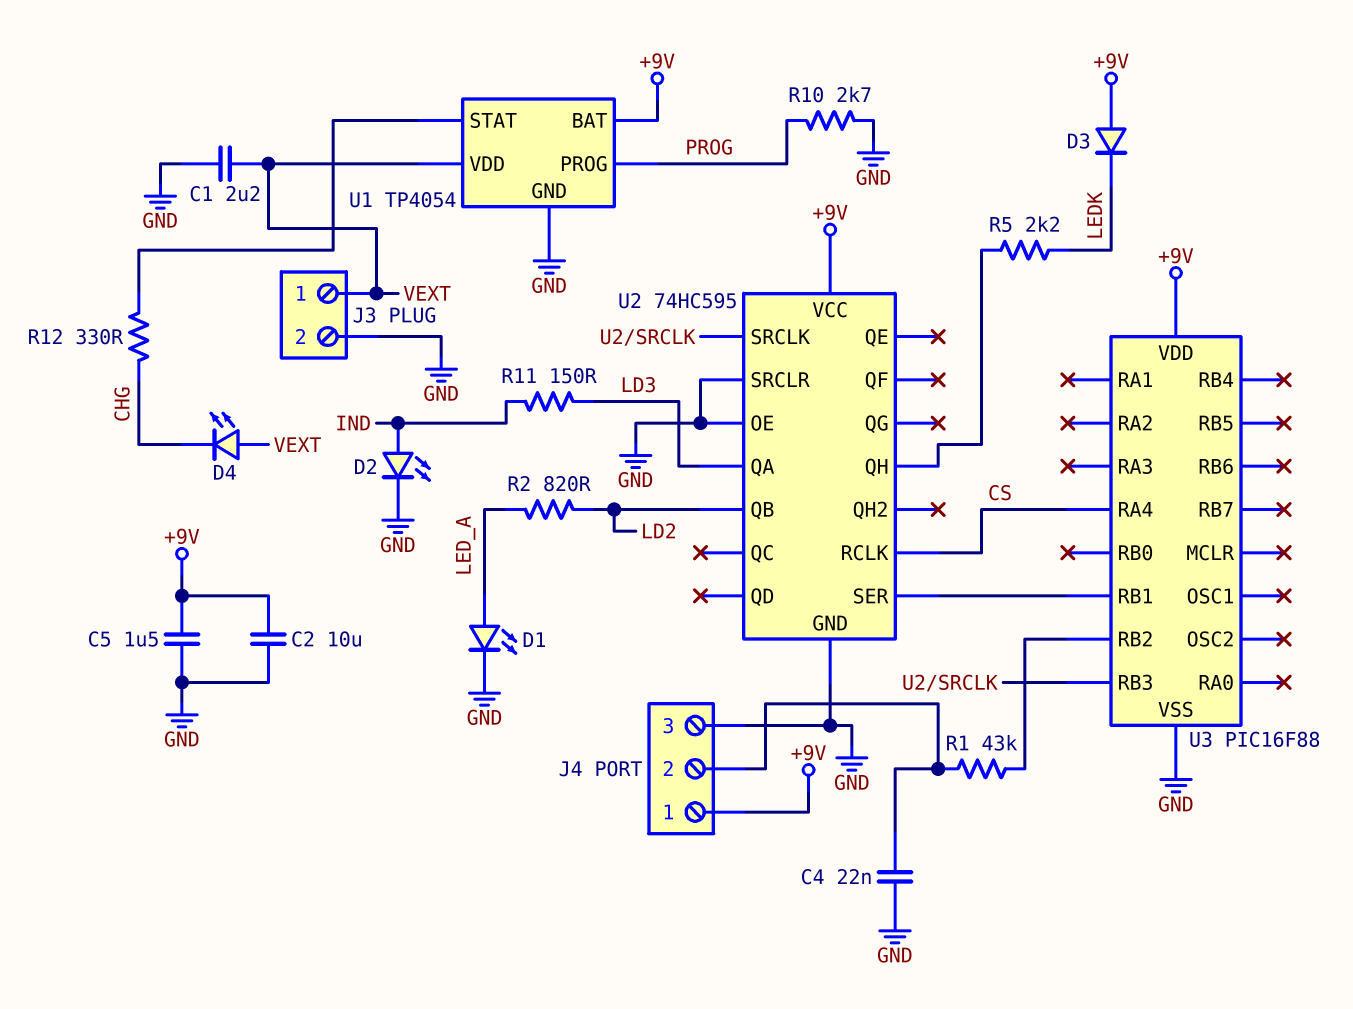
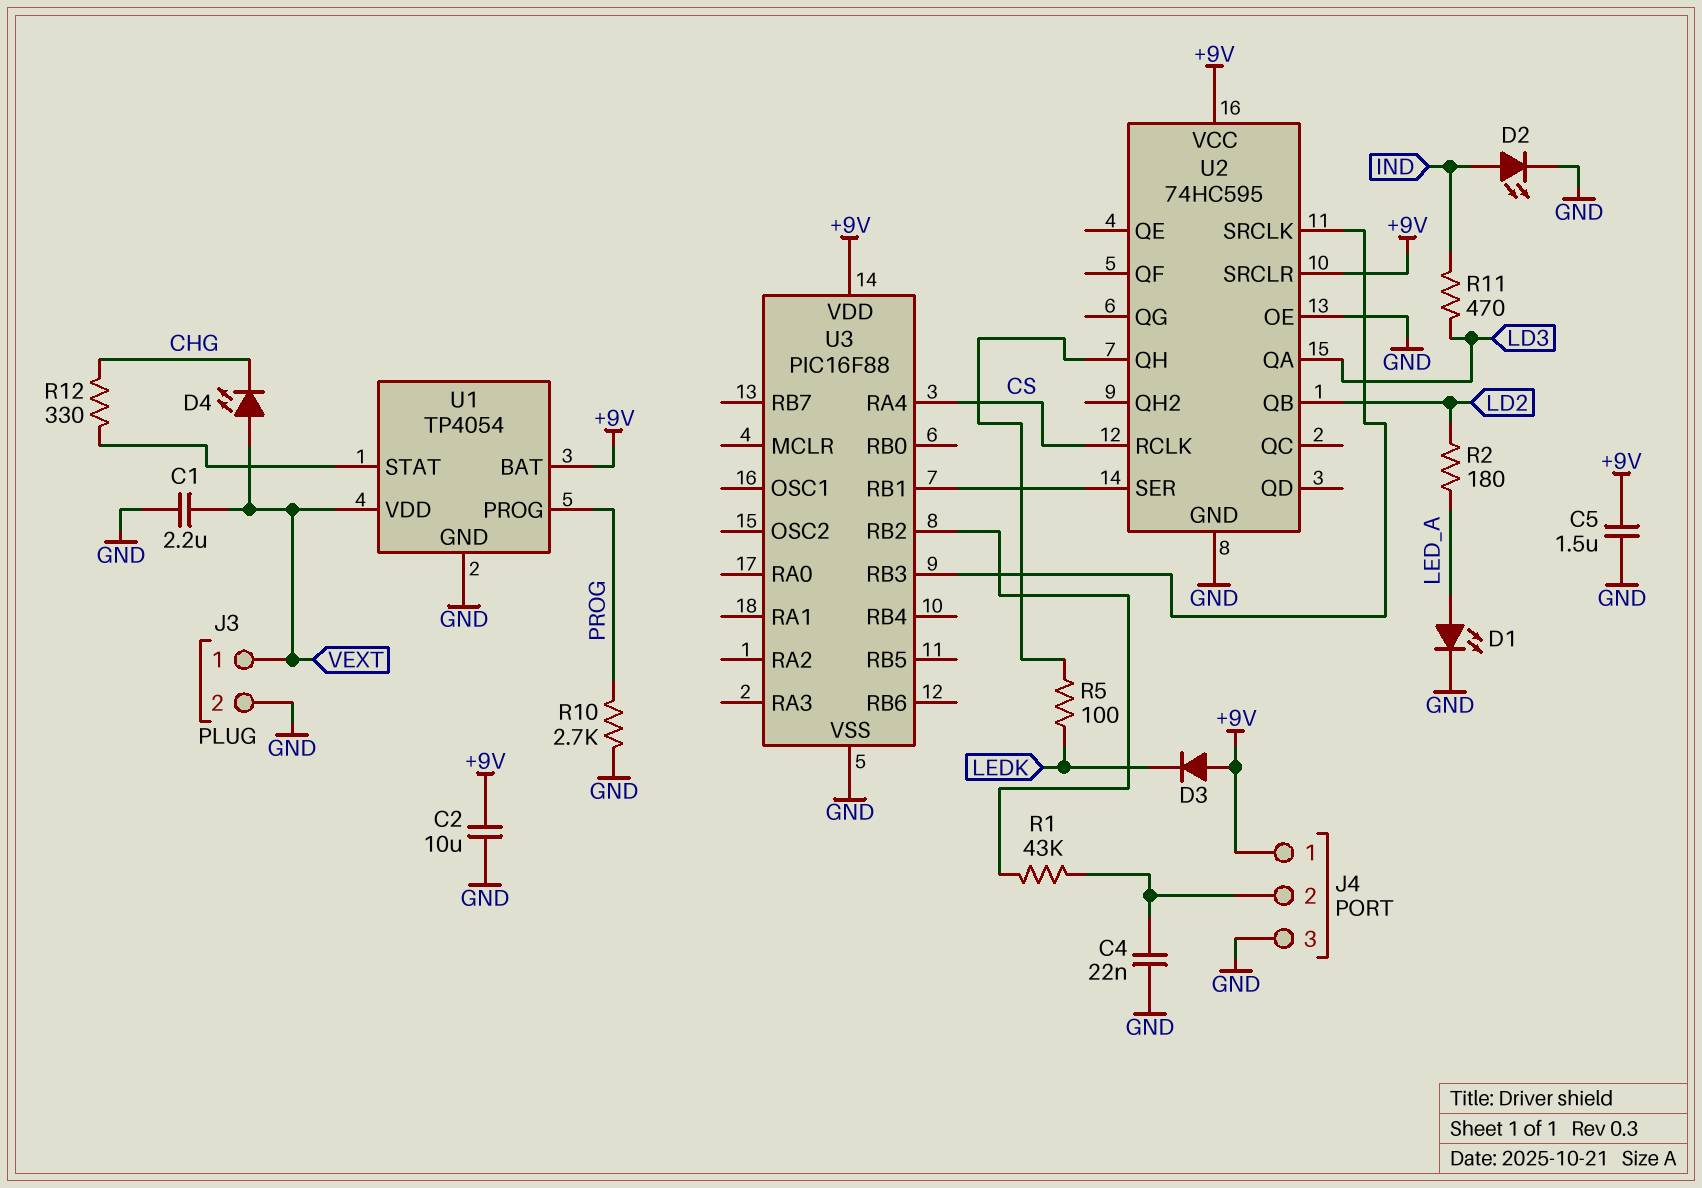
R2: 820 (LD2, LED_A) -> 180 (LD2, LED_A)
R5: 2.2k (LEDK, U2/QH) -> 100 (LEDK, U2/QH)
R11: 150 (IND, LD3) -> 470 (IND, LD3)
U2 pin SRCLR: GND -> +9V

